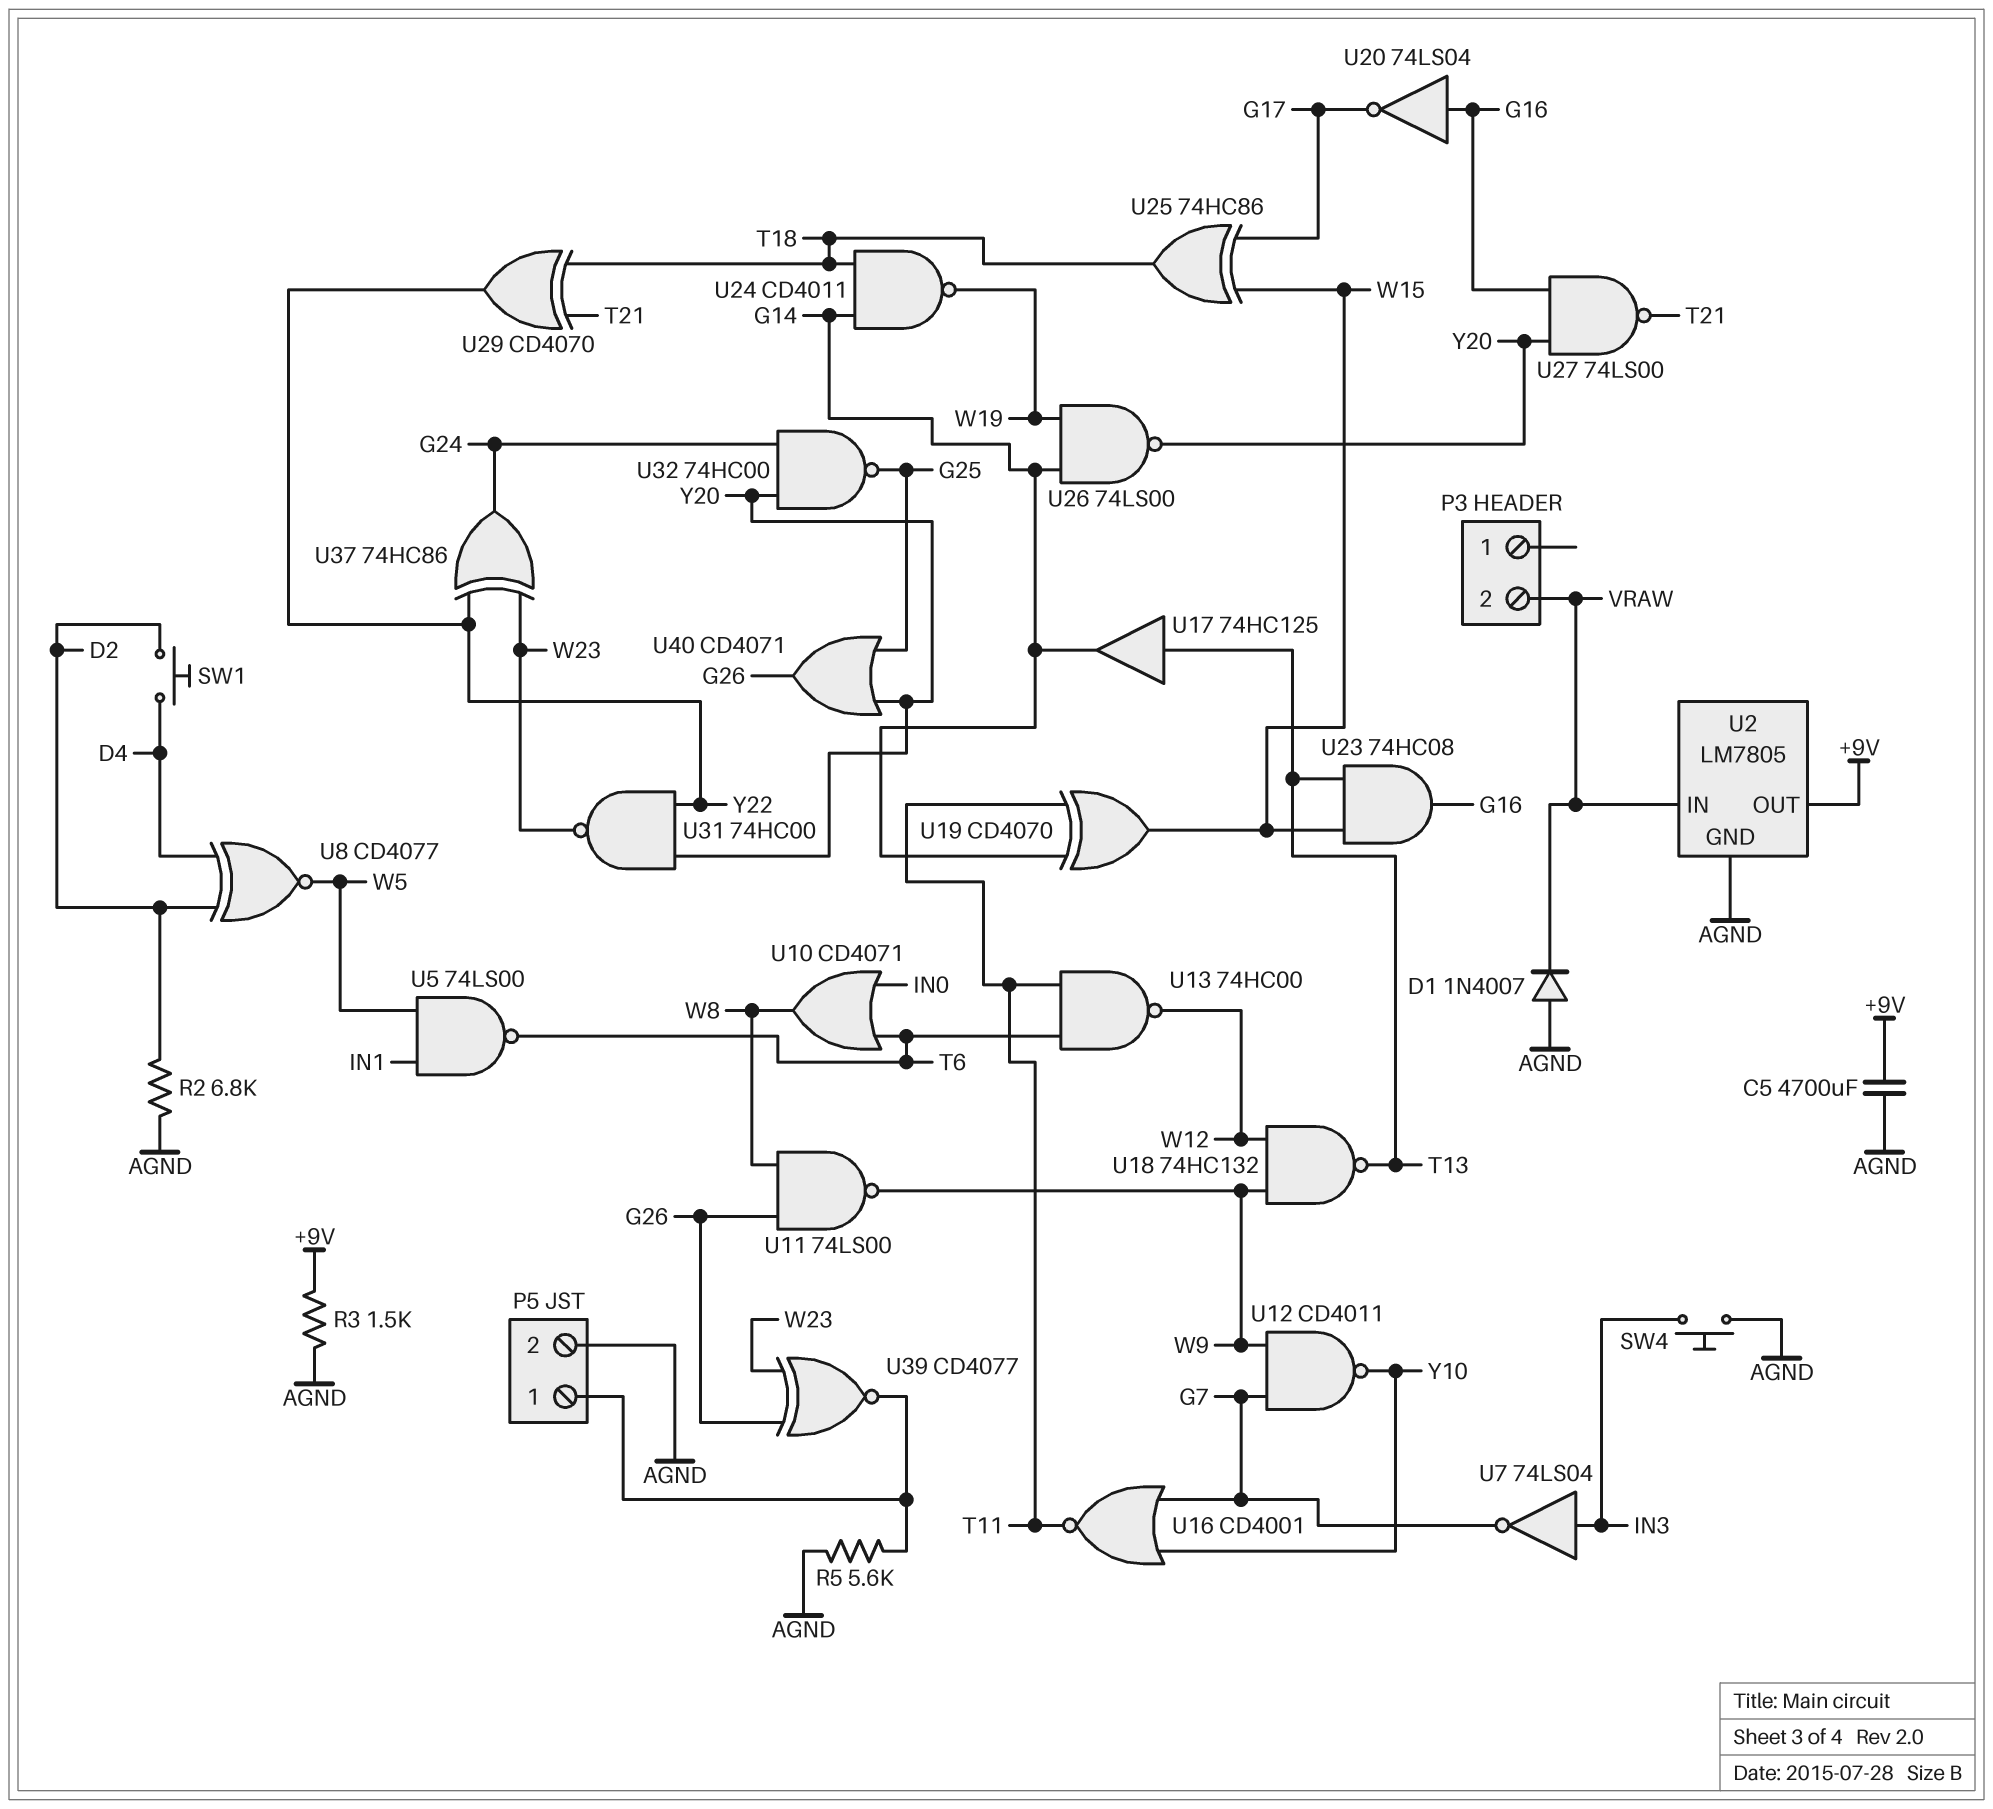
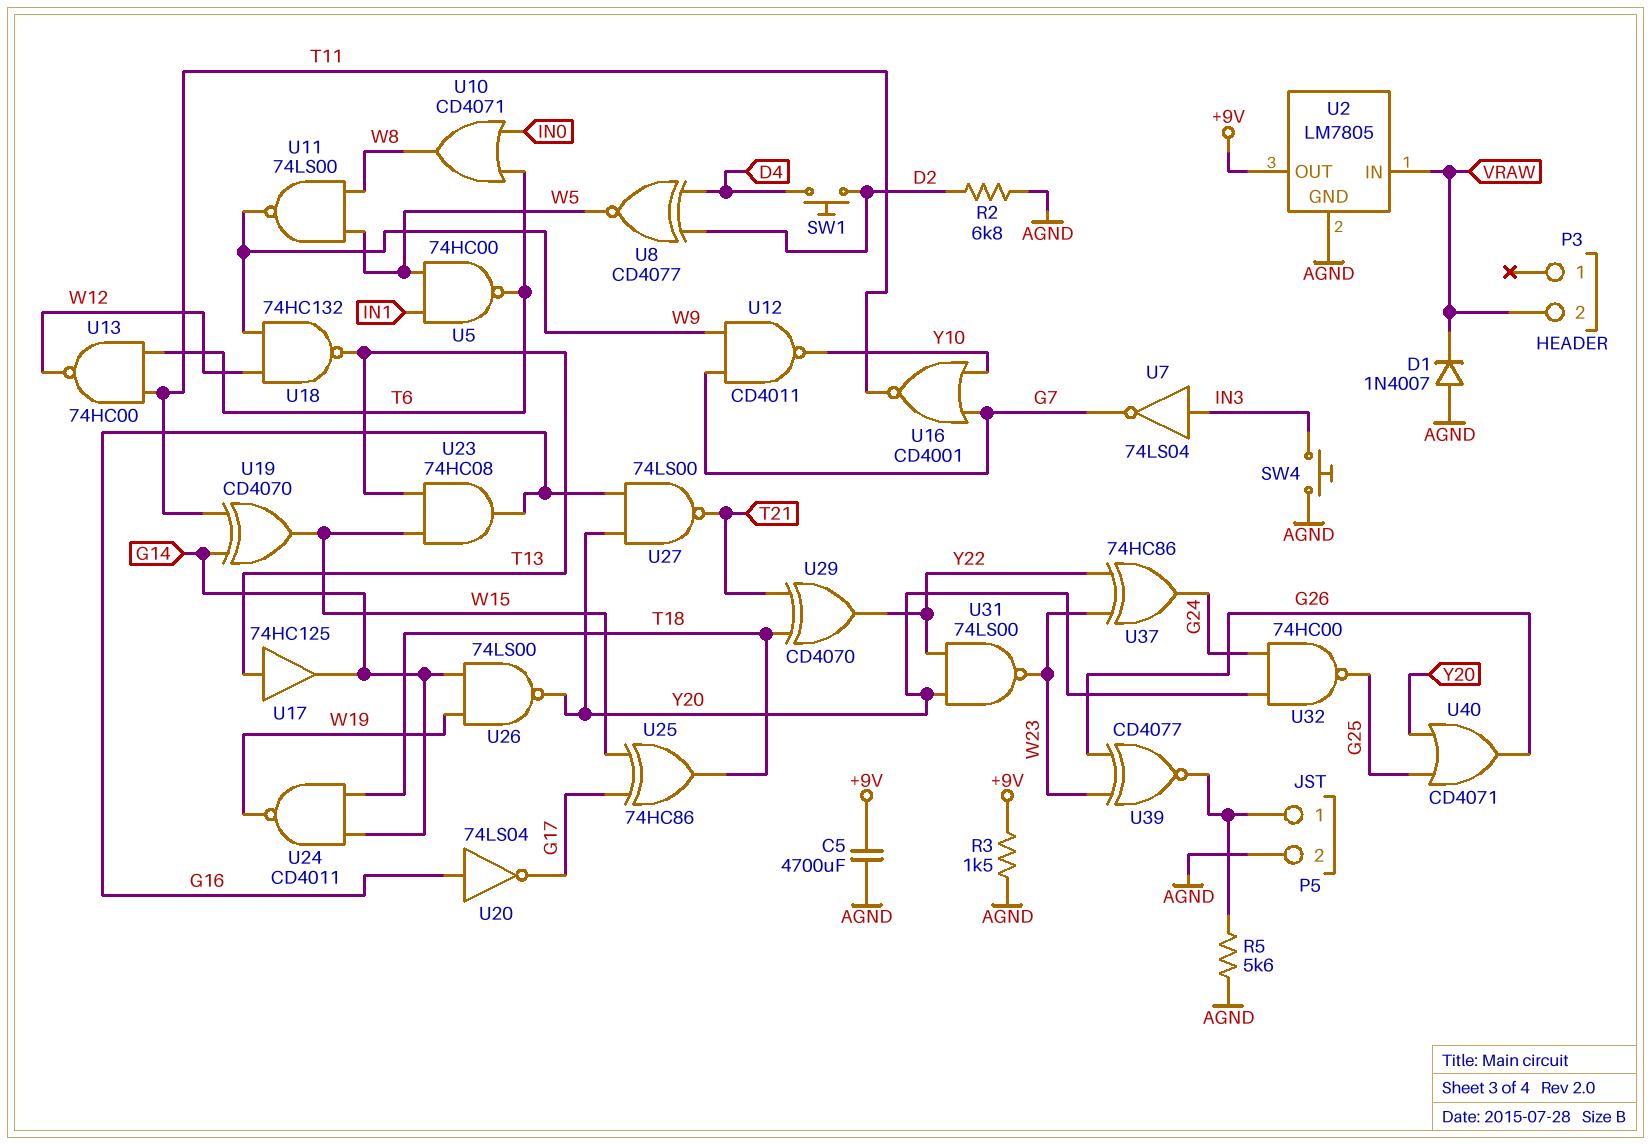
U5: NAND 74LS00 (in IN1, in W5, out T6) -> NAND 74HC00 (in IN1, in W5, out T6)
U11: NAND 74LS00 (in G26, in W8, out W9) -> NAND 74LS00 (in W5, in W8, out W9)
U31: NAND 74HC00 (in Y20, in Y22, out W23) -> NAND 74LS00 (in Y20, in Y22, out W23)

